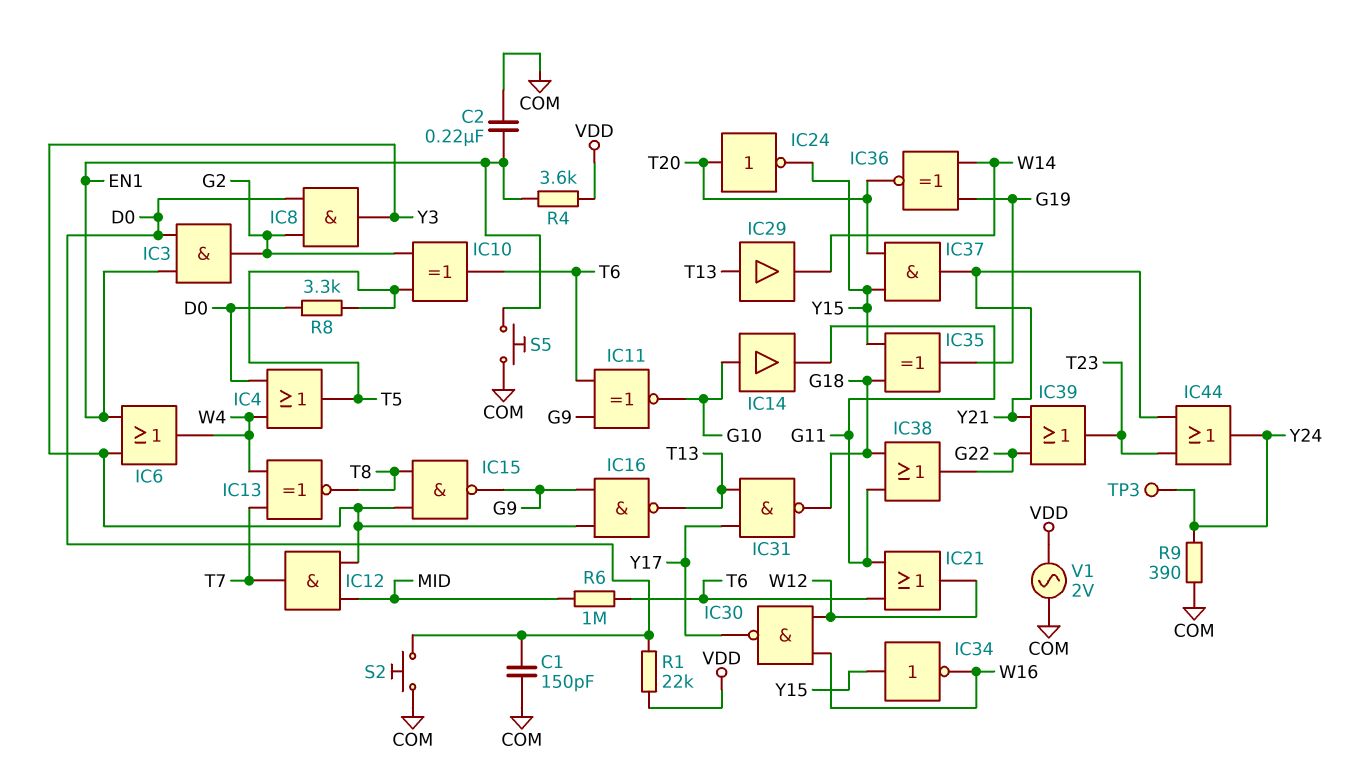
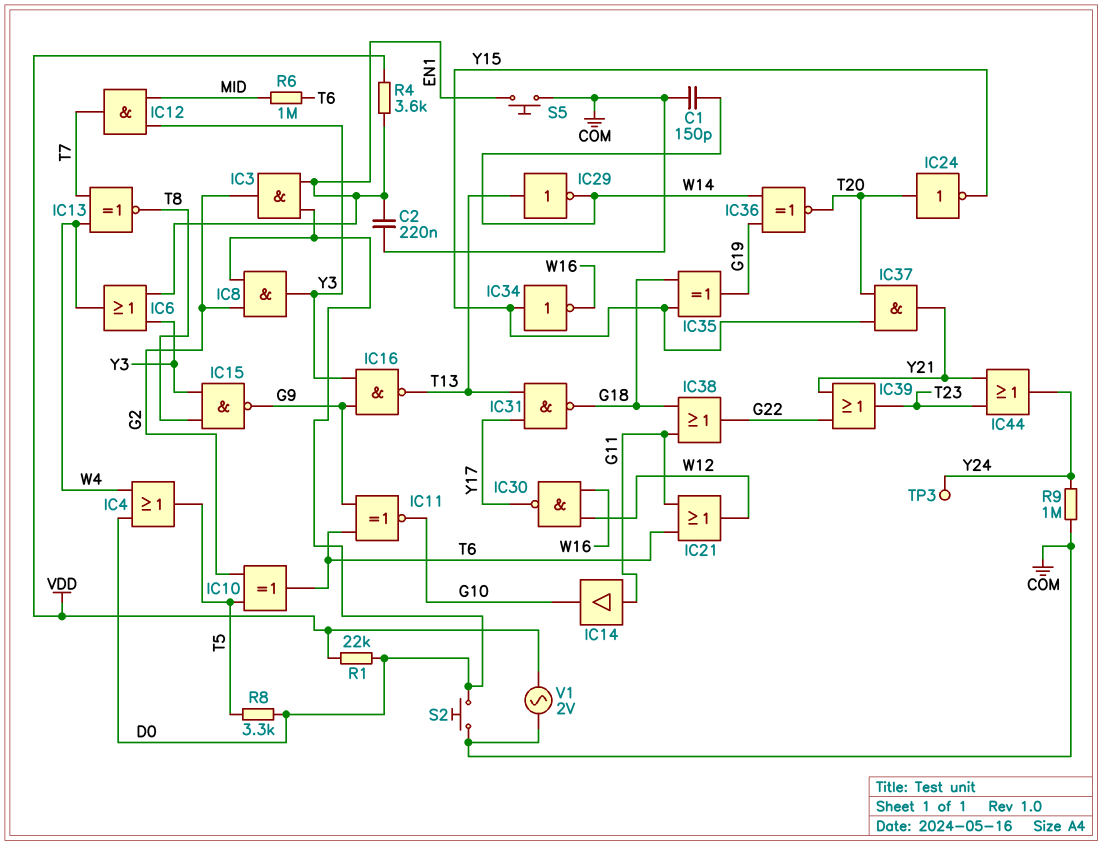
C1: 150pF (COM, D0) -> 150pF (COM, W14)
IC14: buffer (in G10, out G11) -> buffer (in G11, out G10)
IC29: buffer (in T13, out W14) -> NOT (in T13, out W14)
R9: 390 (COM, Y24) -> 1M (COM, Y24)

